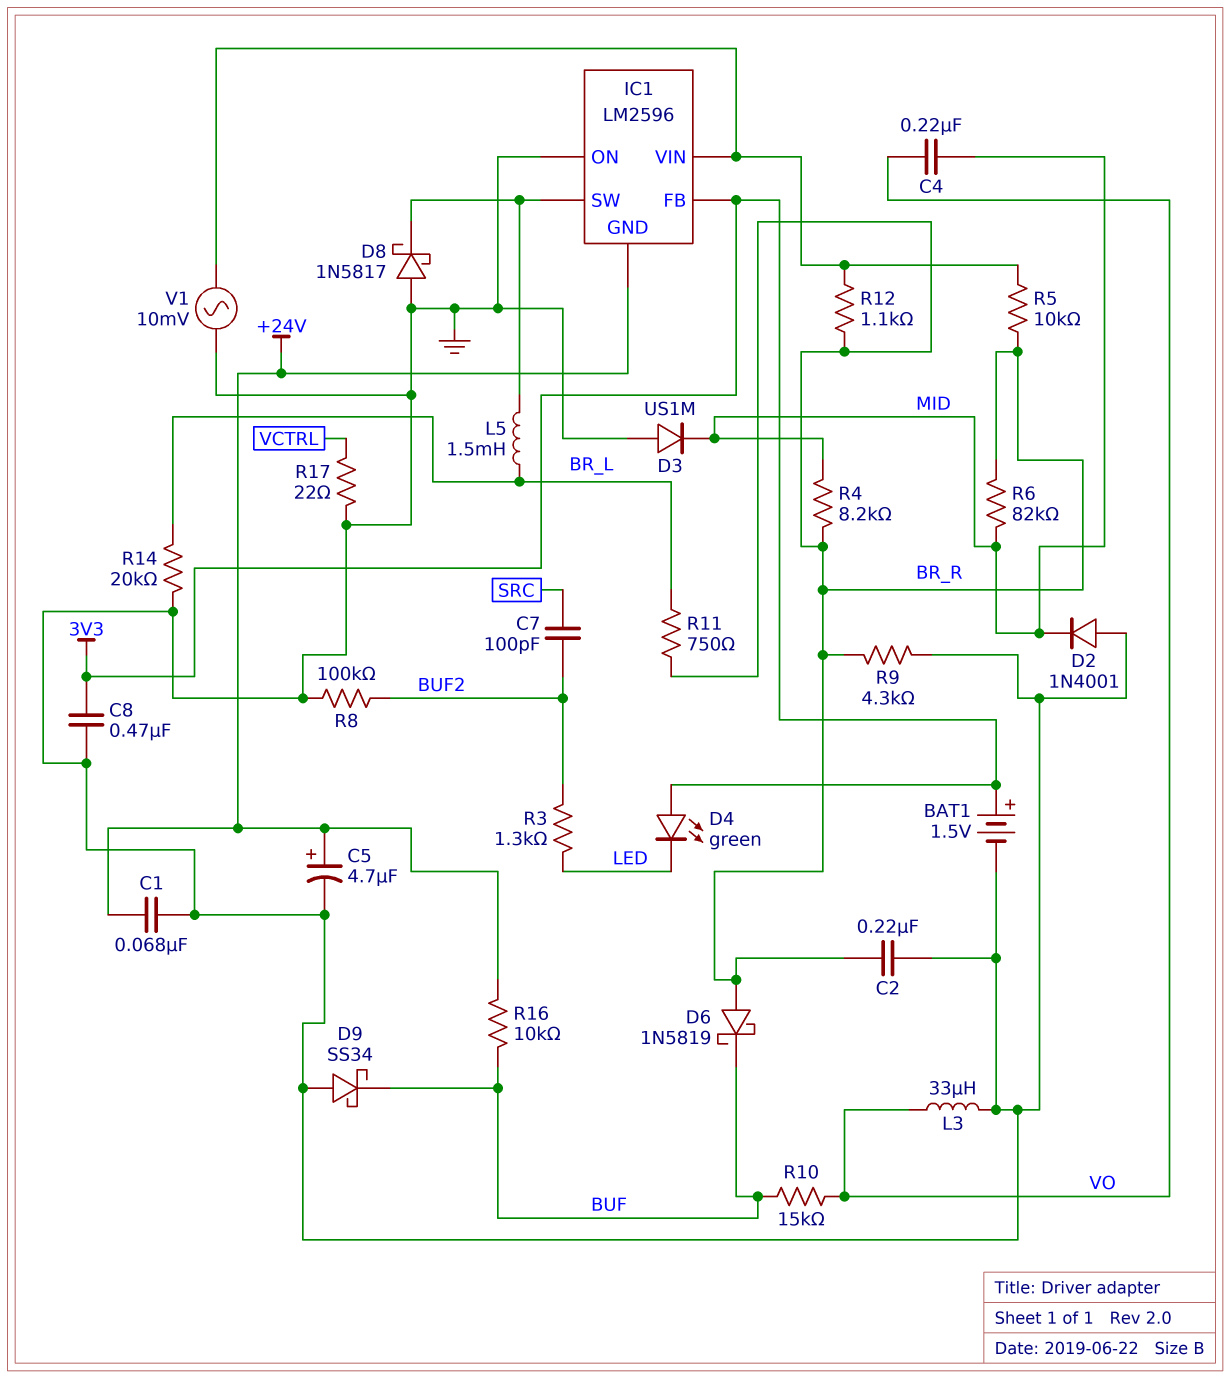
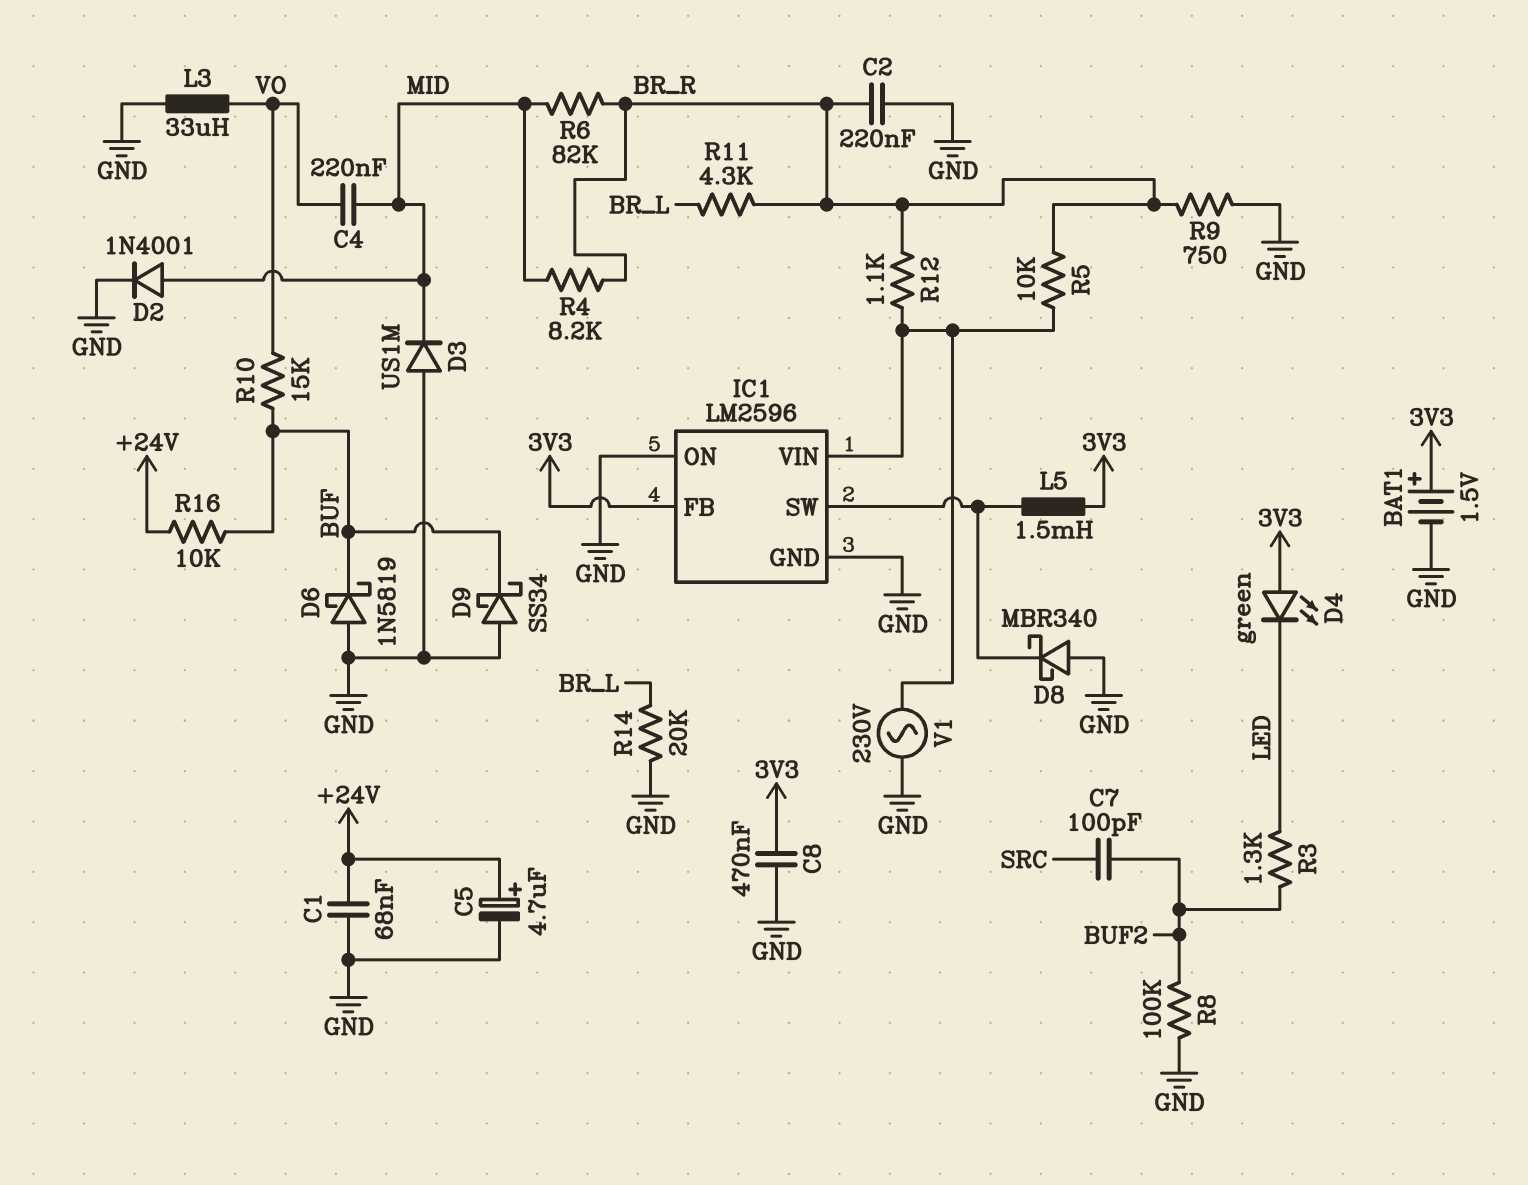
D2: diode 1N4001 (A GND, K MID) -> diode 1N4001 (A MID, K GND)
D6: schottky 1N5819 (A BR_R, K BUF) -> schottky 1N5819 (A GND, K BUF)
D8: schottky 1N5817 (A GND, K IC1/SW) -> schottky MBR340 (A GND, K IC1/SW)
IC1 pin GND: +24V -> GND
L5: 1.5mH (BR_L, IC1/SW) -> 1.5mH (3V3, IC1/SW)
R9: 4.3k (BR_R, GND) -> 750 (BR_R, GND)
R11: 750 (BR_L, BR_R) -> 4.3k (BR_L, BR_R)
R17: 22 (GND, VCTRL) -> none
V1: AC 10mV (GND, IC1/VIN) -> AC 230V (GND, IC1/VIN)

